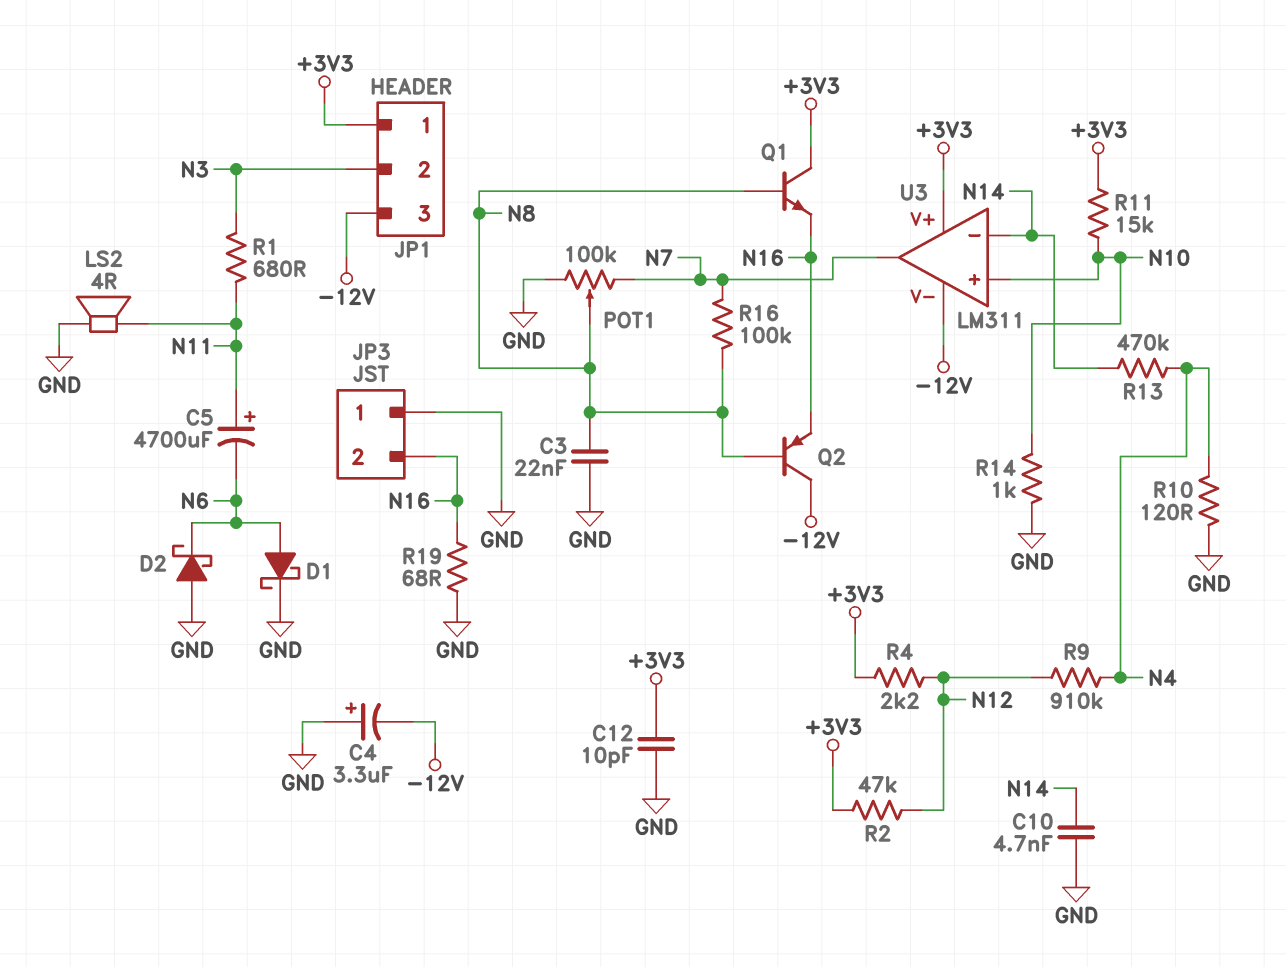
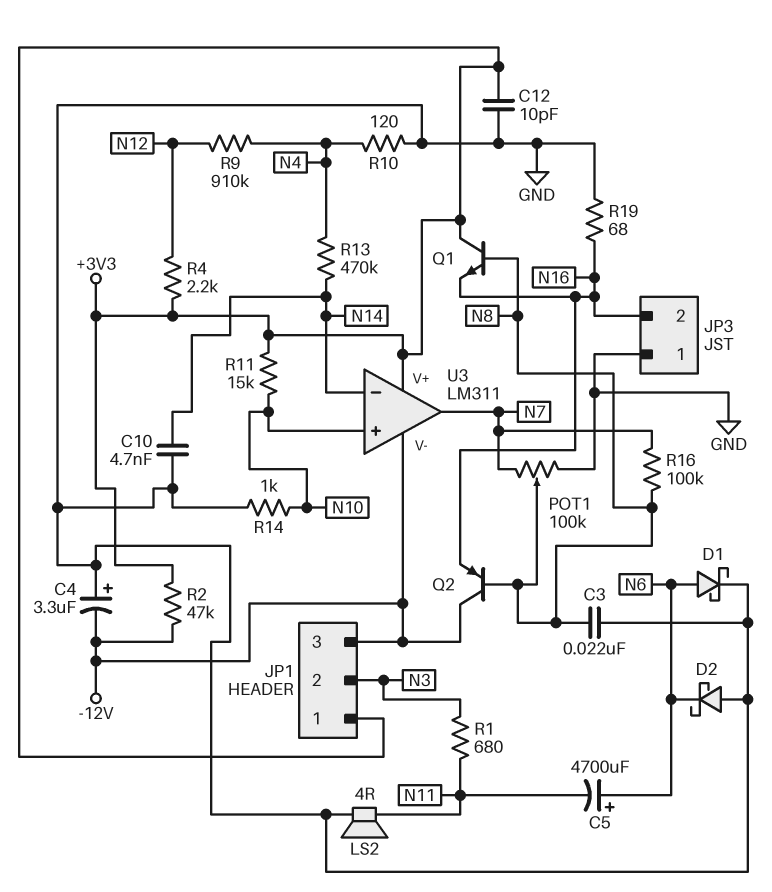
C5: 4700uF (plus N11, minus N6) -> 4700uF (plus N6, minus N11)
R2: 47k (+3V3, N12) -> 47k (+3V3, -12V)

